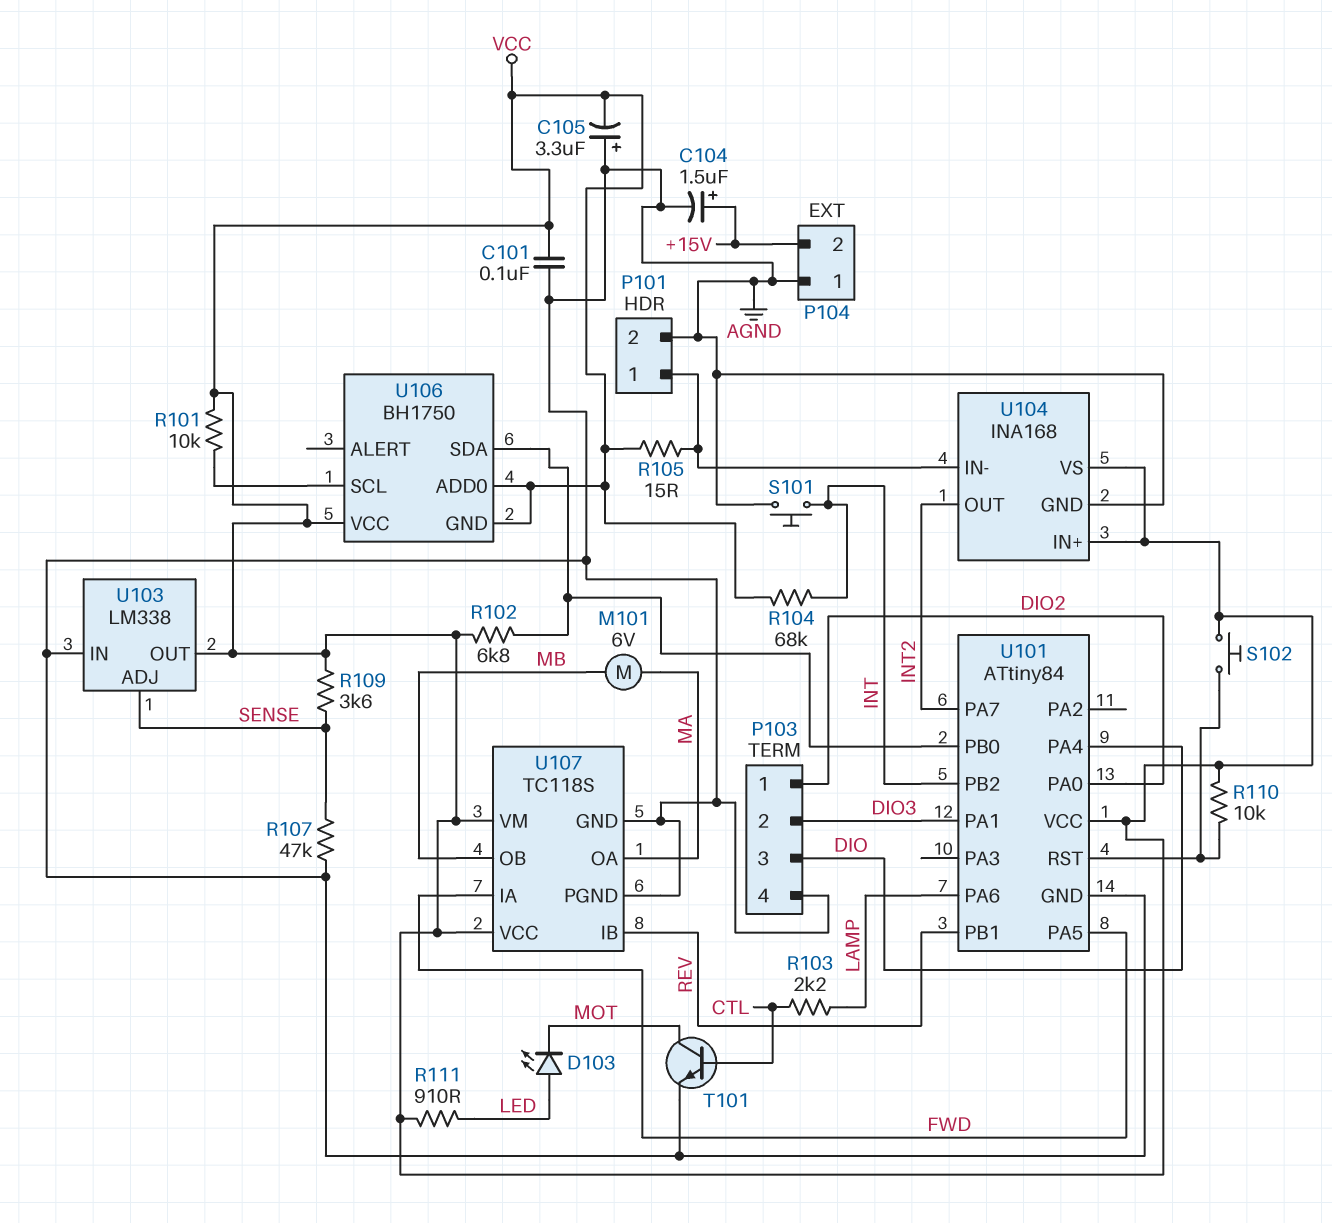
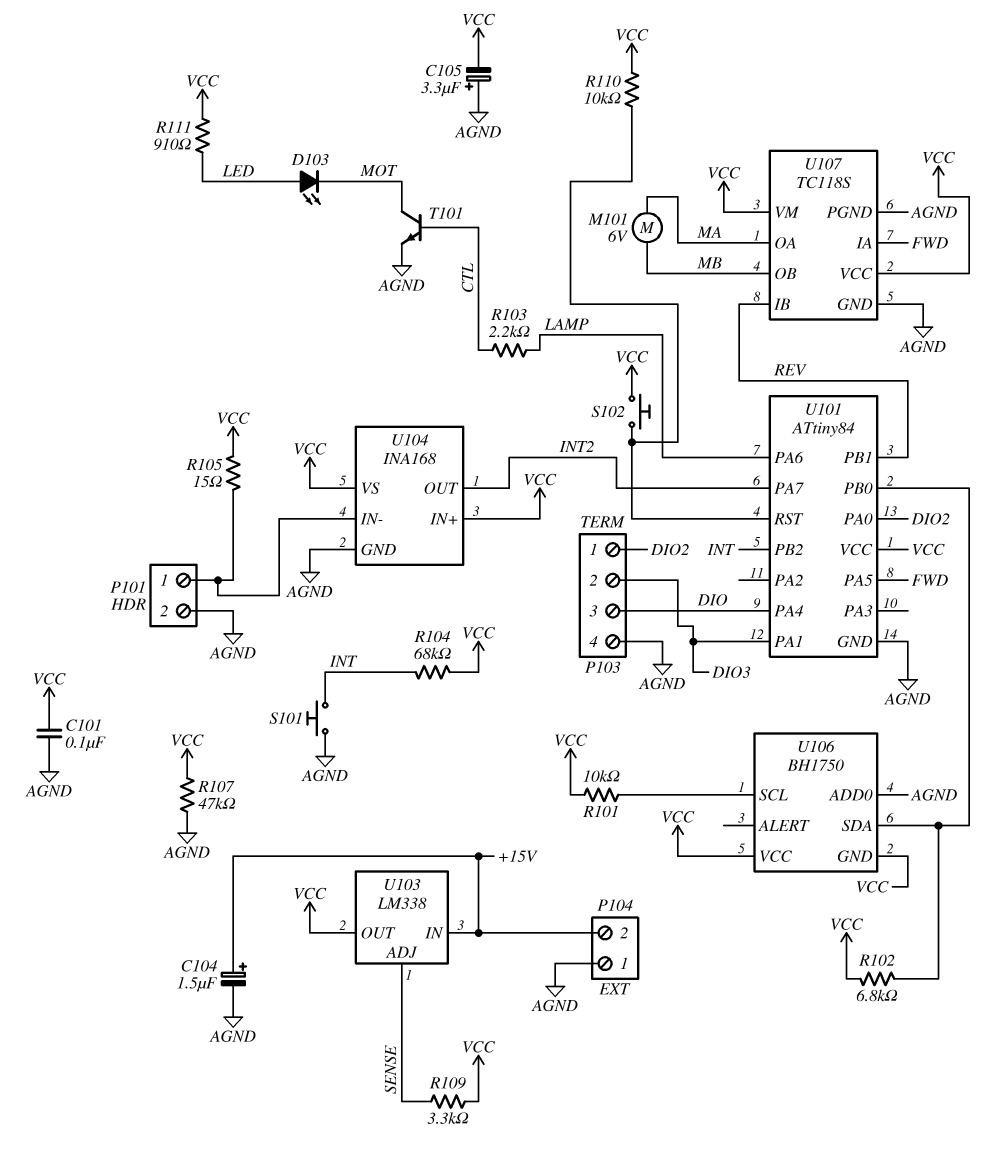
R107: 47k (AGND, SENSE) -> 47k (AGND, VCC)
R109: 3.6k (SENSE, VCC) -> 3.3k (SENSE, VCC)
U103 pin IN: AGND -> +15V
U106 pin ADD0: VCC -> AGND

